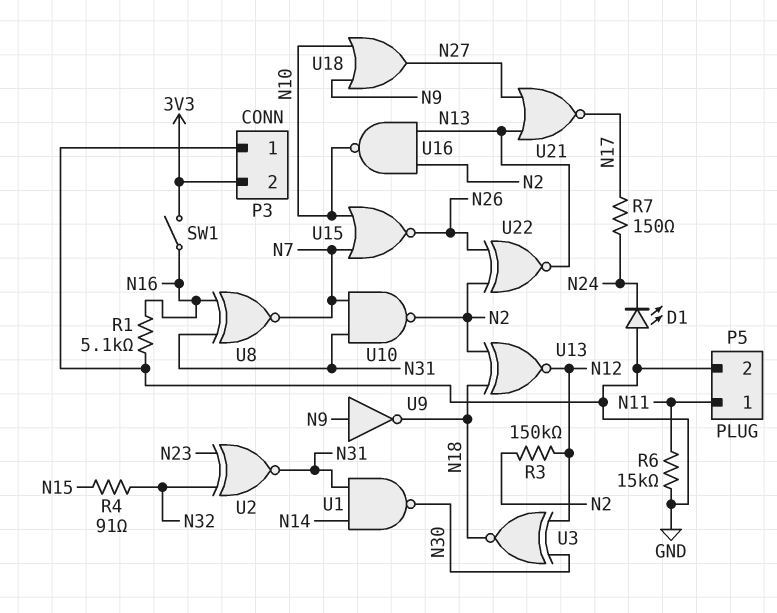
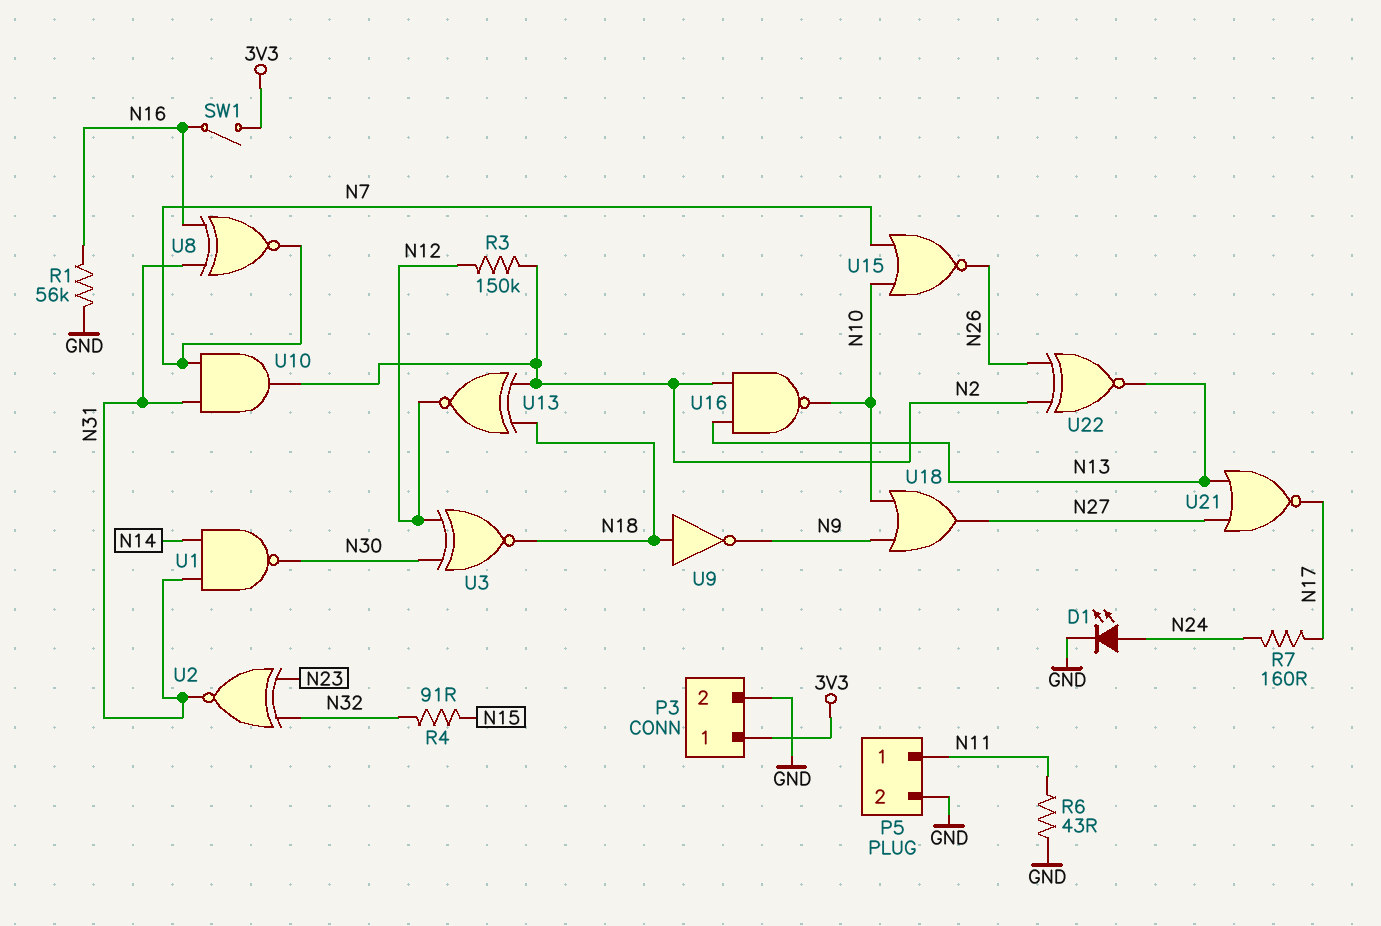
D1: LED (A GND, K N24) -> LED (A N24, K GND)
P3 pin 1: GND -> 3V3
P3 pin 2: 3V3 -> GND
R1: 5.1k (GND, N16) -> 56k (GND, N16)
R6: 15k (GND, N11) -> 43 (GND, N11)
R7: 150 (N17, N24) -> 160 (N17, N24)
U9: NOT (in N9, out N18) -> NOT (in N18, out N9)
U10: NAND (in N7, in N31, out N2) -> AND (in N7, in N31, out N2)

